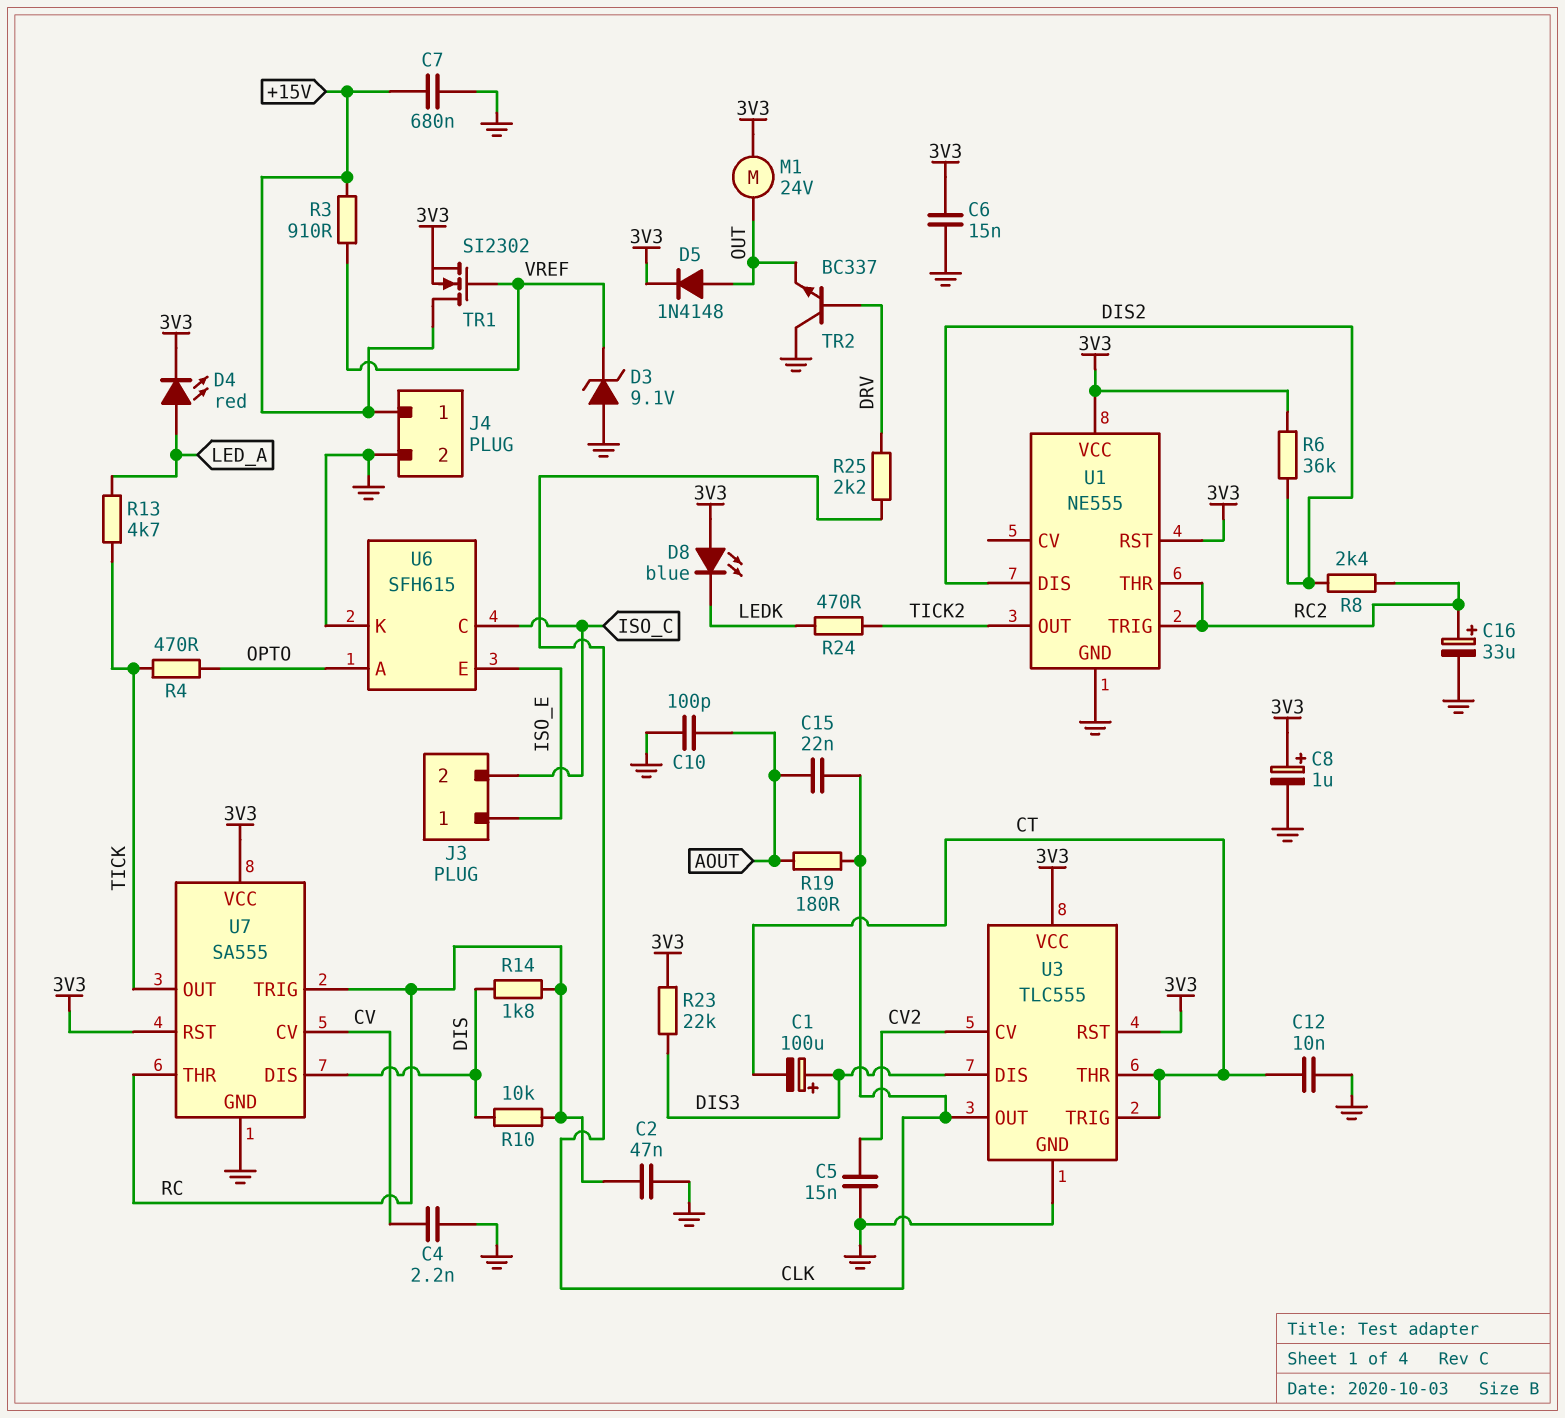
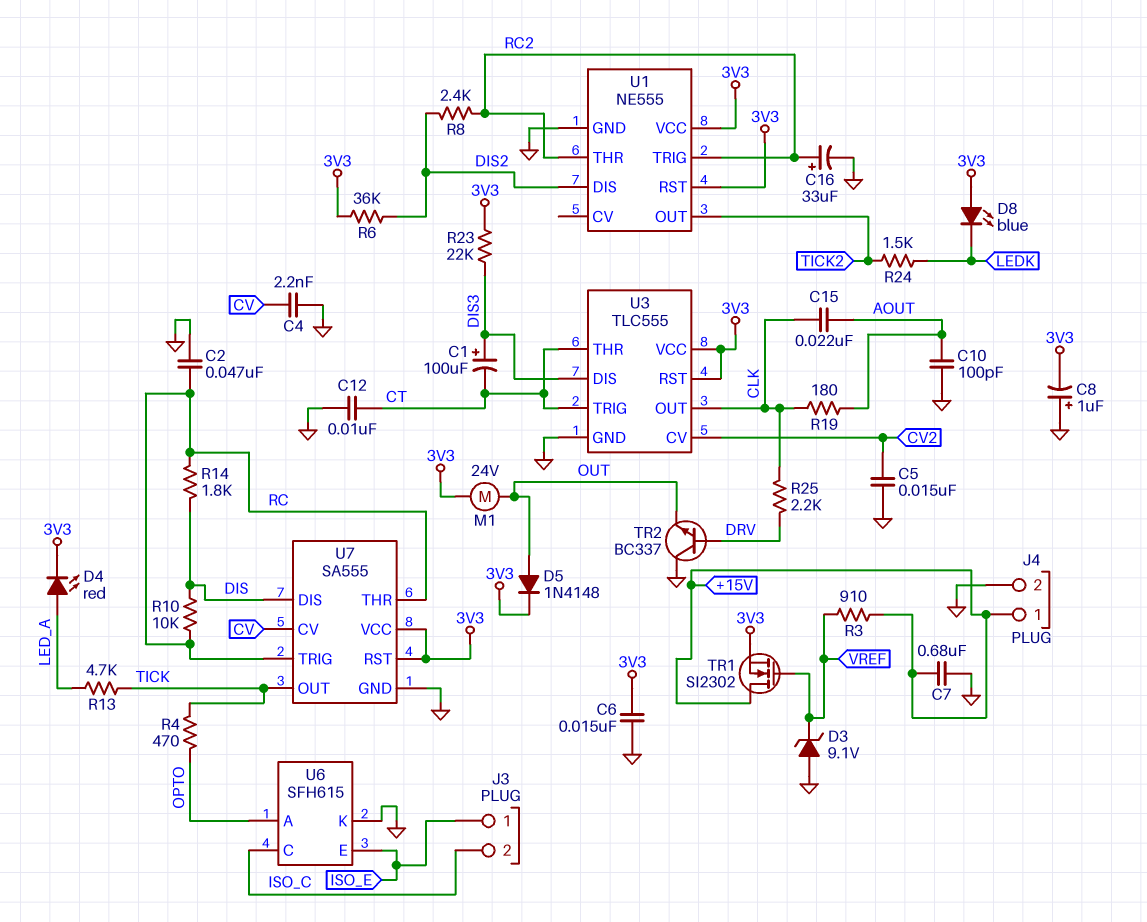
C8: 1uF (plus 3V3, minus GND) -> 1uF (plus GND, minus 3V3)
R24: 470 (LEDK, TICK2) -> 1.5k (LEDK, TICK2)

